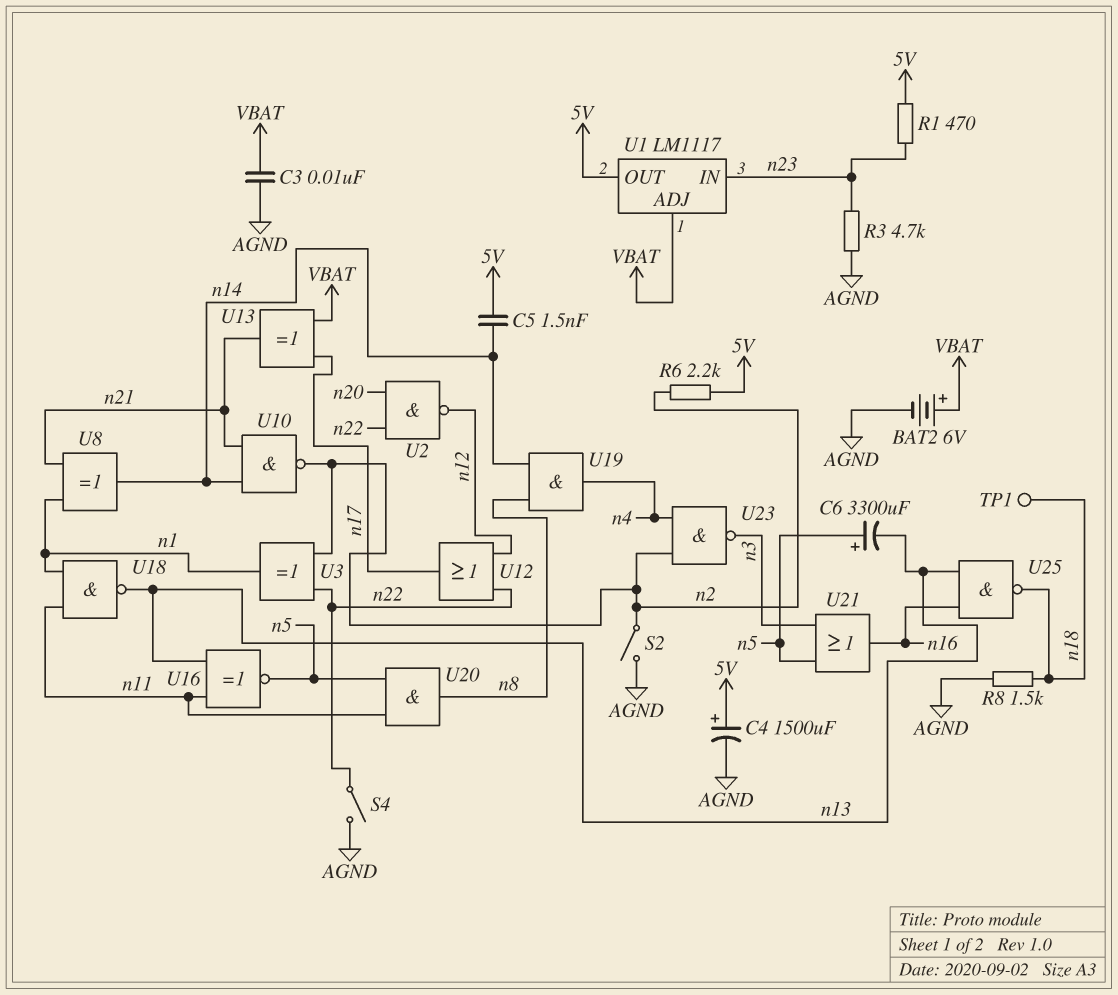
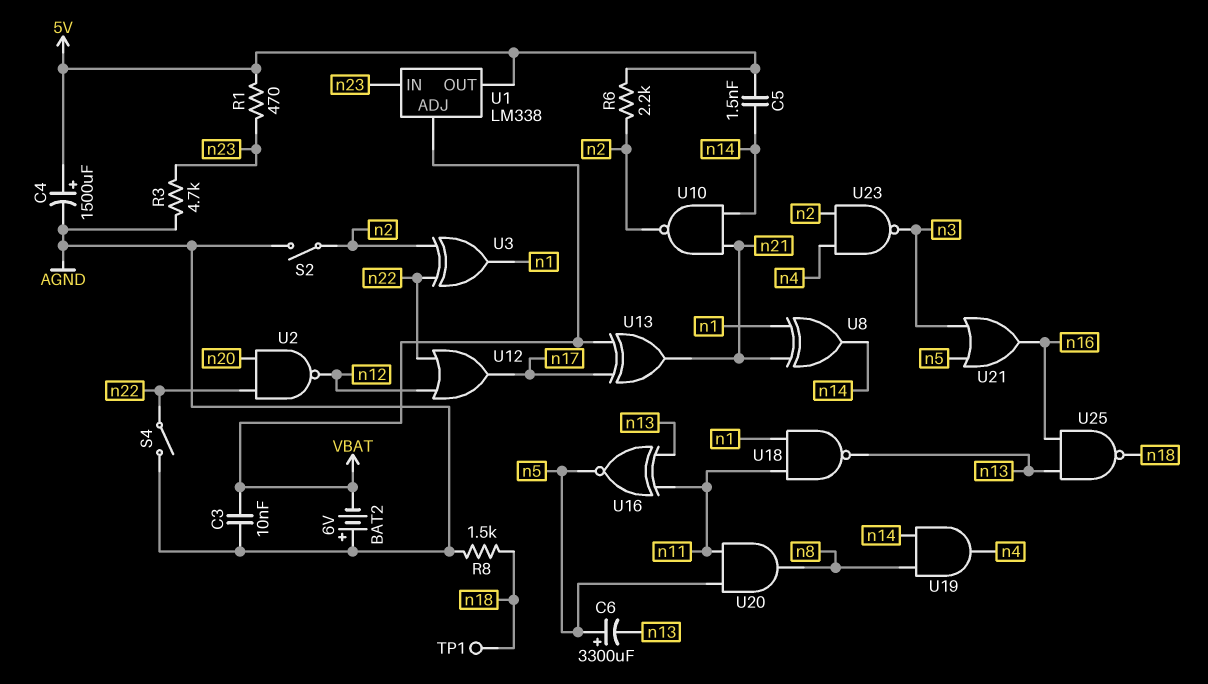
BAT2: 6V (plus VBAT, minus AGND) -> 6V (plus AGND, minus VBAT)
U1: LM1117 -> LM338

